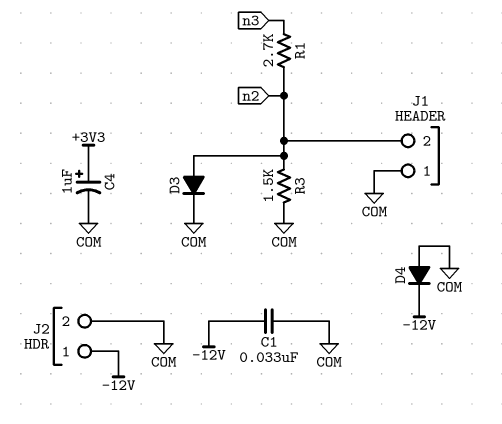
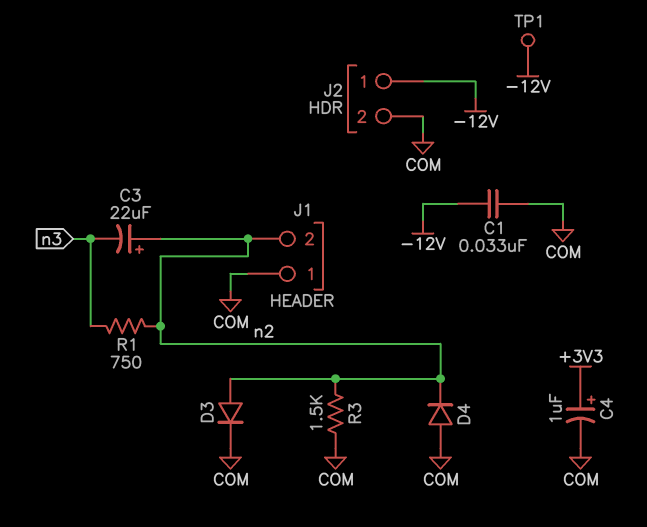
C3: none -> 22uF (plus n2, minus n3)
D4: diode (A COM, K -12V) -> diode (A COM, K n2)
R1: 2.7k (n2, n3) -> 750 (n2, n3)
TP1: none -> test point (-12V)

